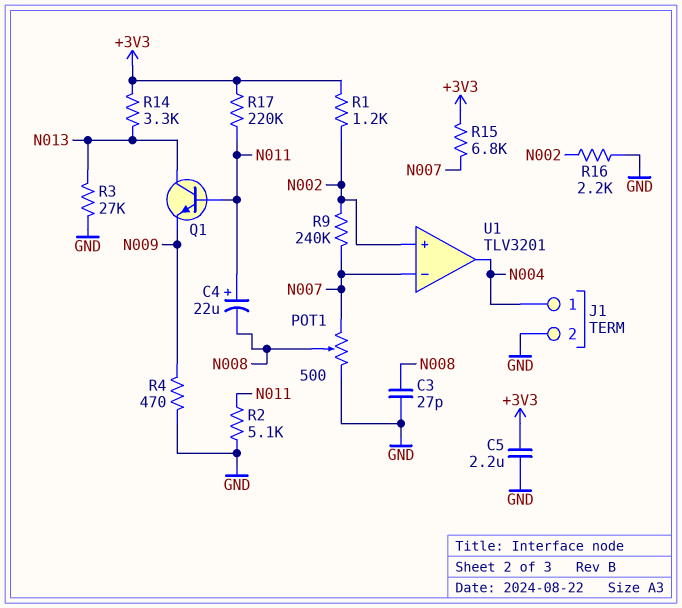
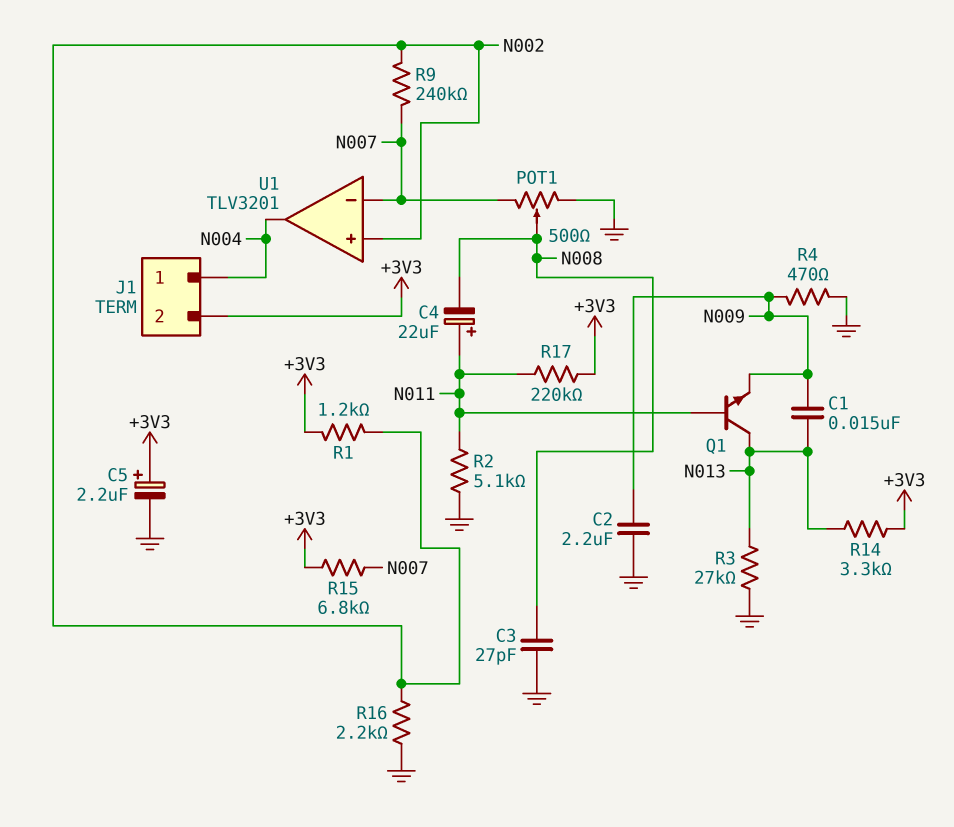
C1: none -> 15nF (N009, N013)
C2: none -> 2.2uF (GND, N009)
C5: 2.2uF (+3V3, GND) -> 2.2uF (plus +3V3, minus GND)
J1 pin 2: GND -> +3V3

